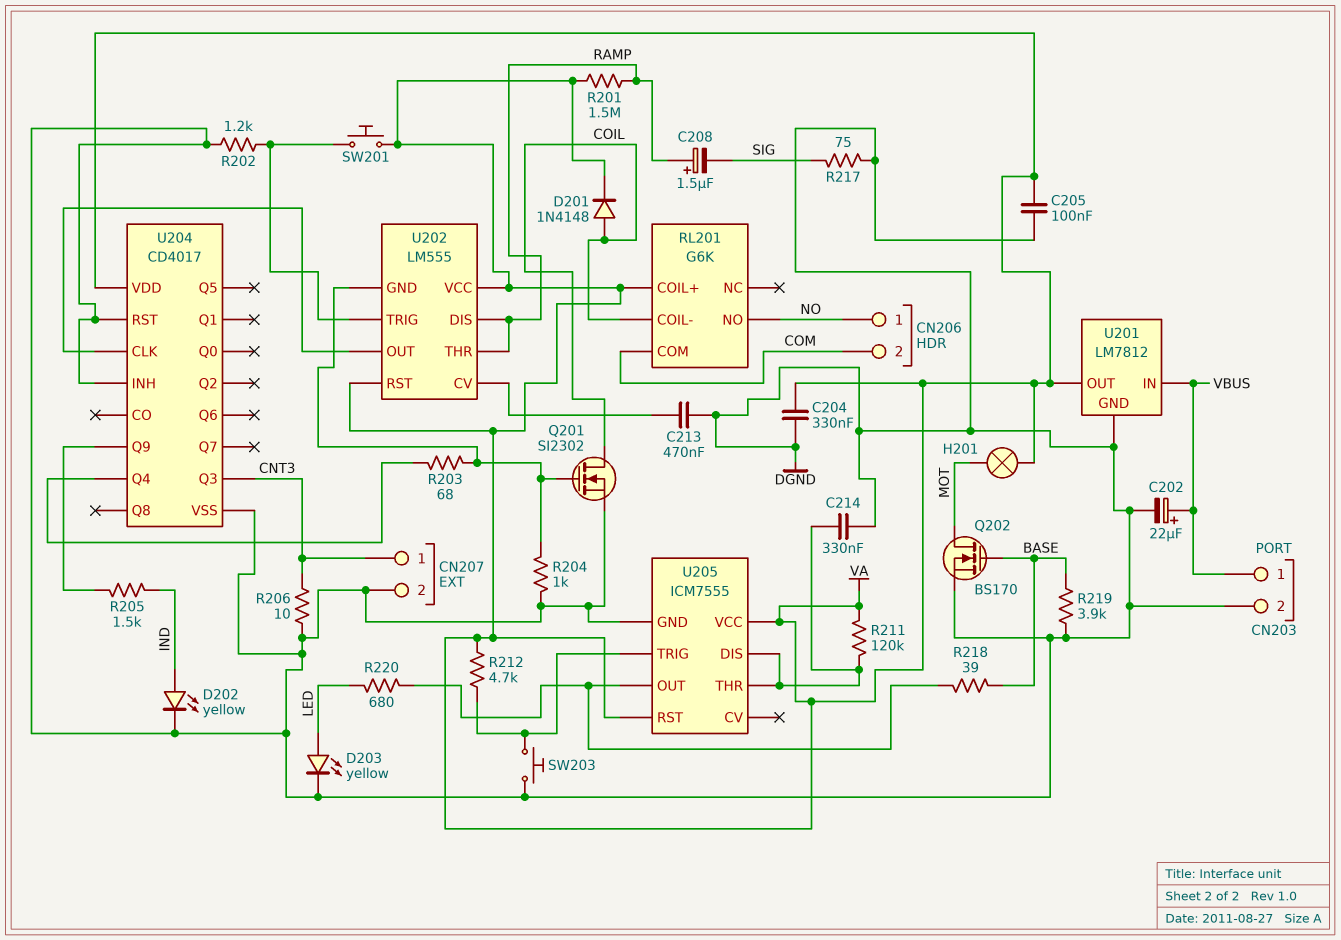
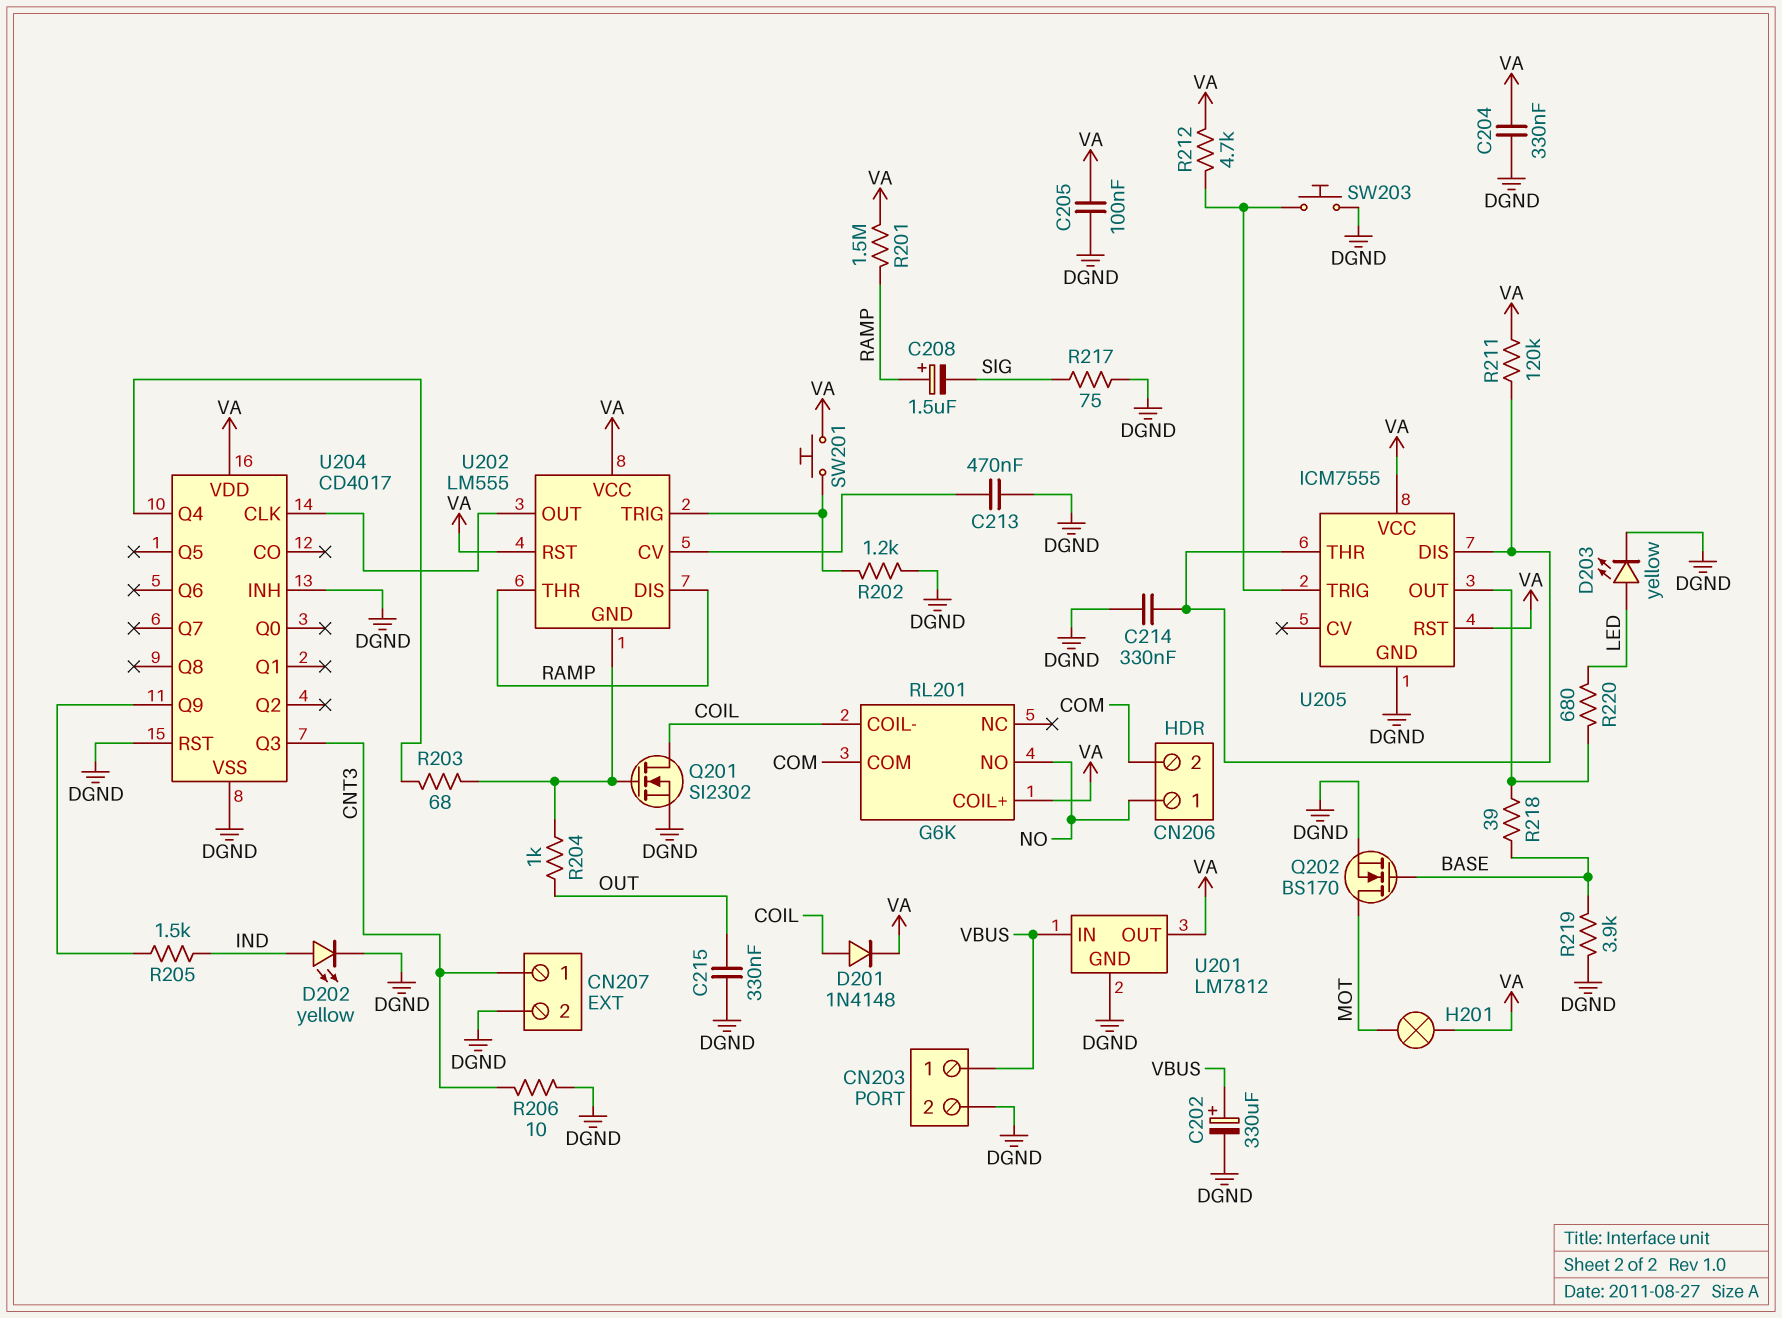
C202: 22uF (plus VBUS, minus DGND) -> 330uF (plus VBUS, minus DGND)
C215: none -> 330nF (DGND, OUT)
R204: 1k (DGND, U202/GND) -> 1k (OUT, U202/GND)

